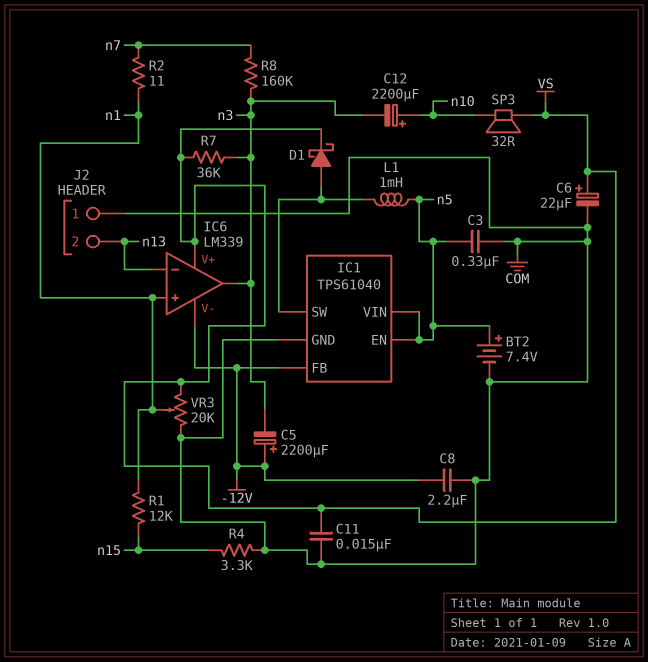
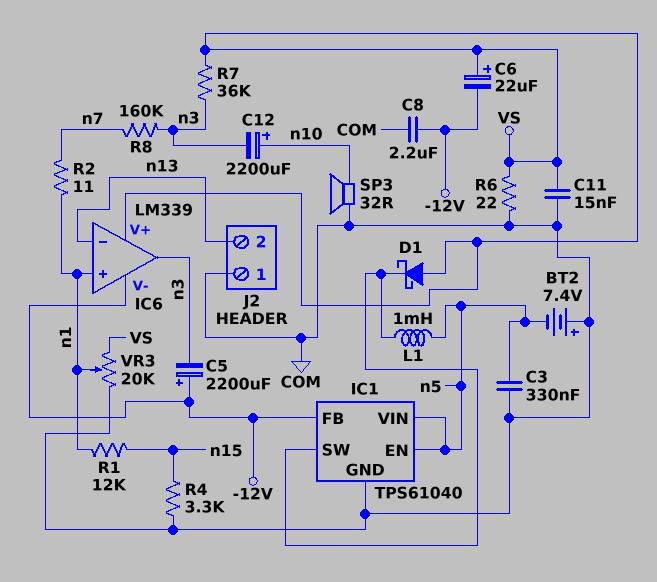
BT2: 7.4V (plus n5, minus COM) -> 7.4V (plus COM, minus n5)
C6: 22uF (plus VS, minus COM) -> 22uF (plus VS, minus -12V)
D1: schottky (A IC1/SW, K VS) -> schottky (A VS, K IC1/SW)
R6: none -> 22 (COM, VS)
SP3: speaker 32R (VS, n10) -> speaker 32R (COM, n10)

